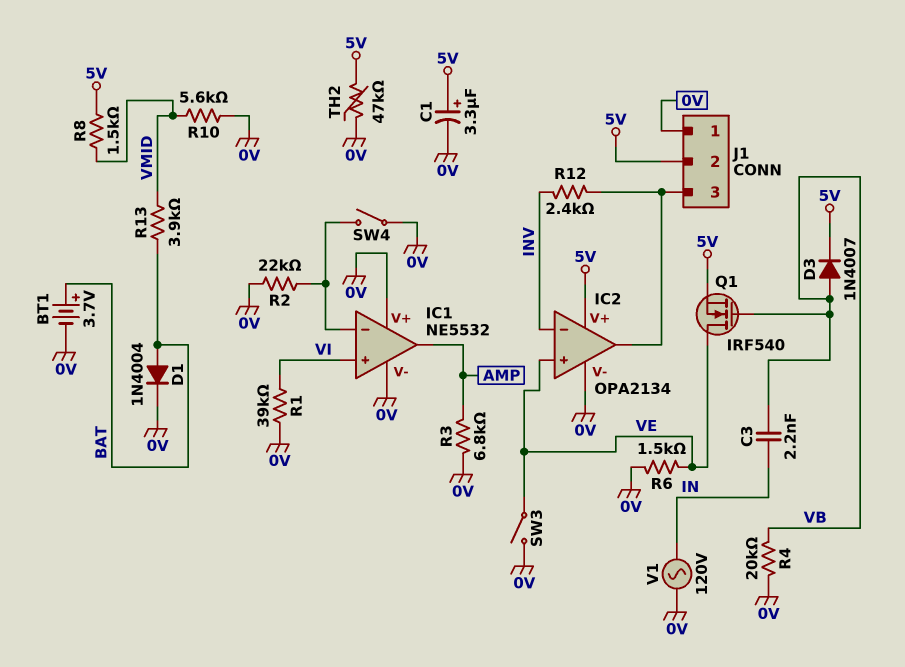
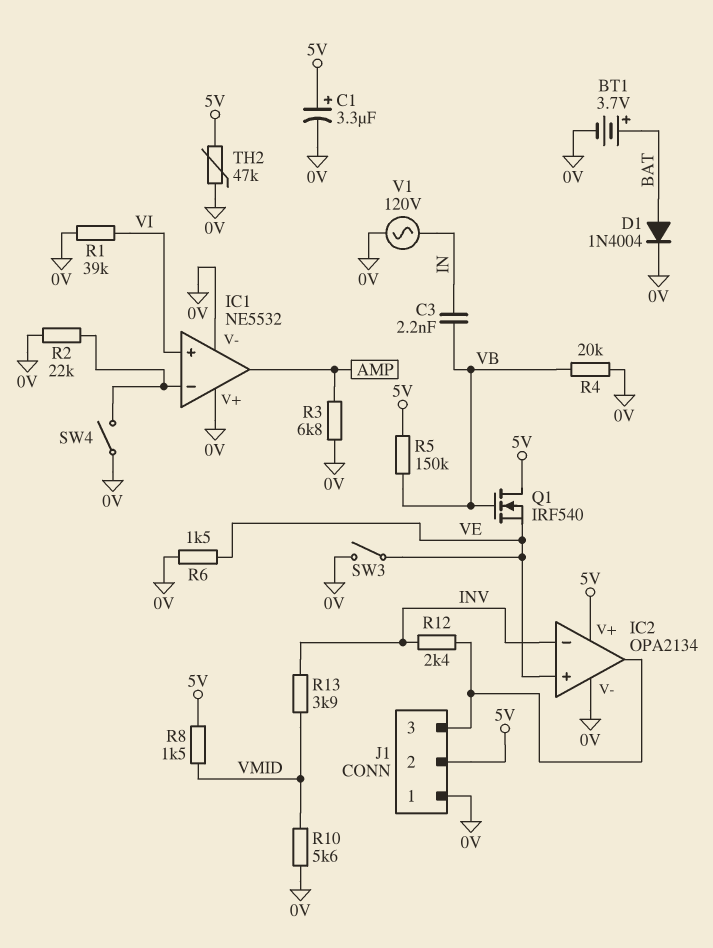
D3: diode 1N4007 (A VB, K 5V) -> none
Q1: NMOS IRF540 (G VB, D VE, S 5V) -> NMOS IRF540 (G VB, D 5V, S VE)
R5: none -> 150k (5V, VB)
R13: 3.9k (BAT, VMID) -> 3.9k (INV, VMID)

